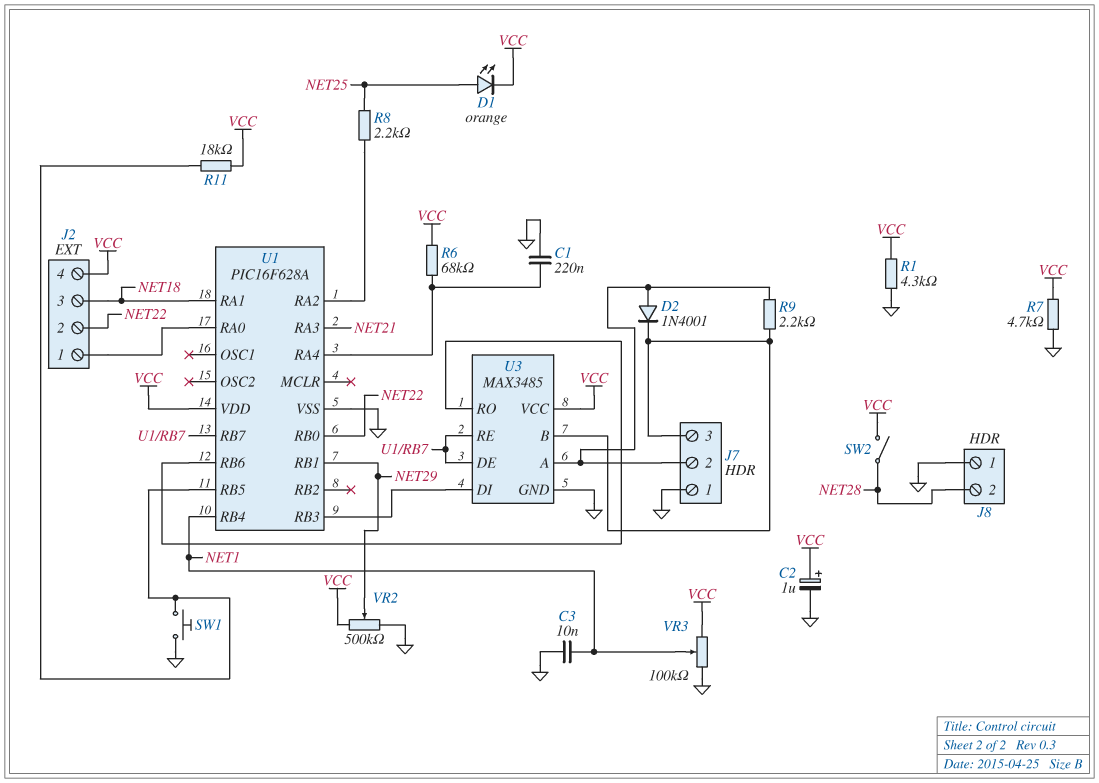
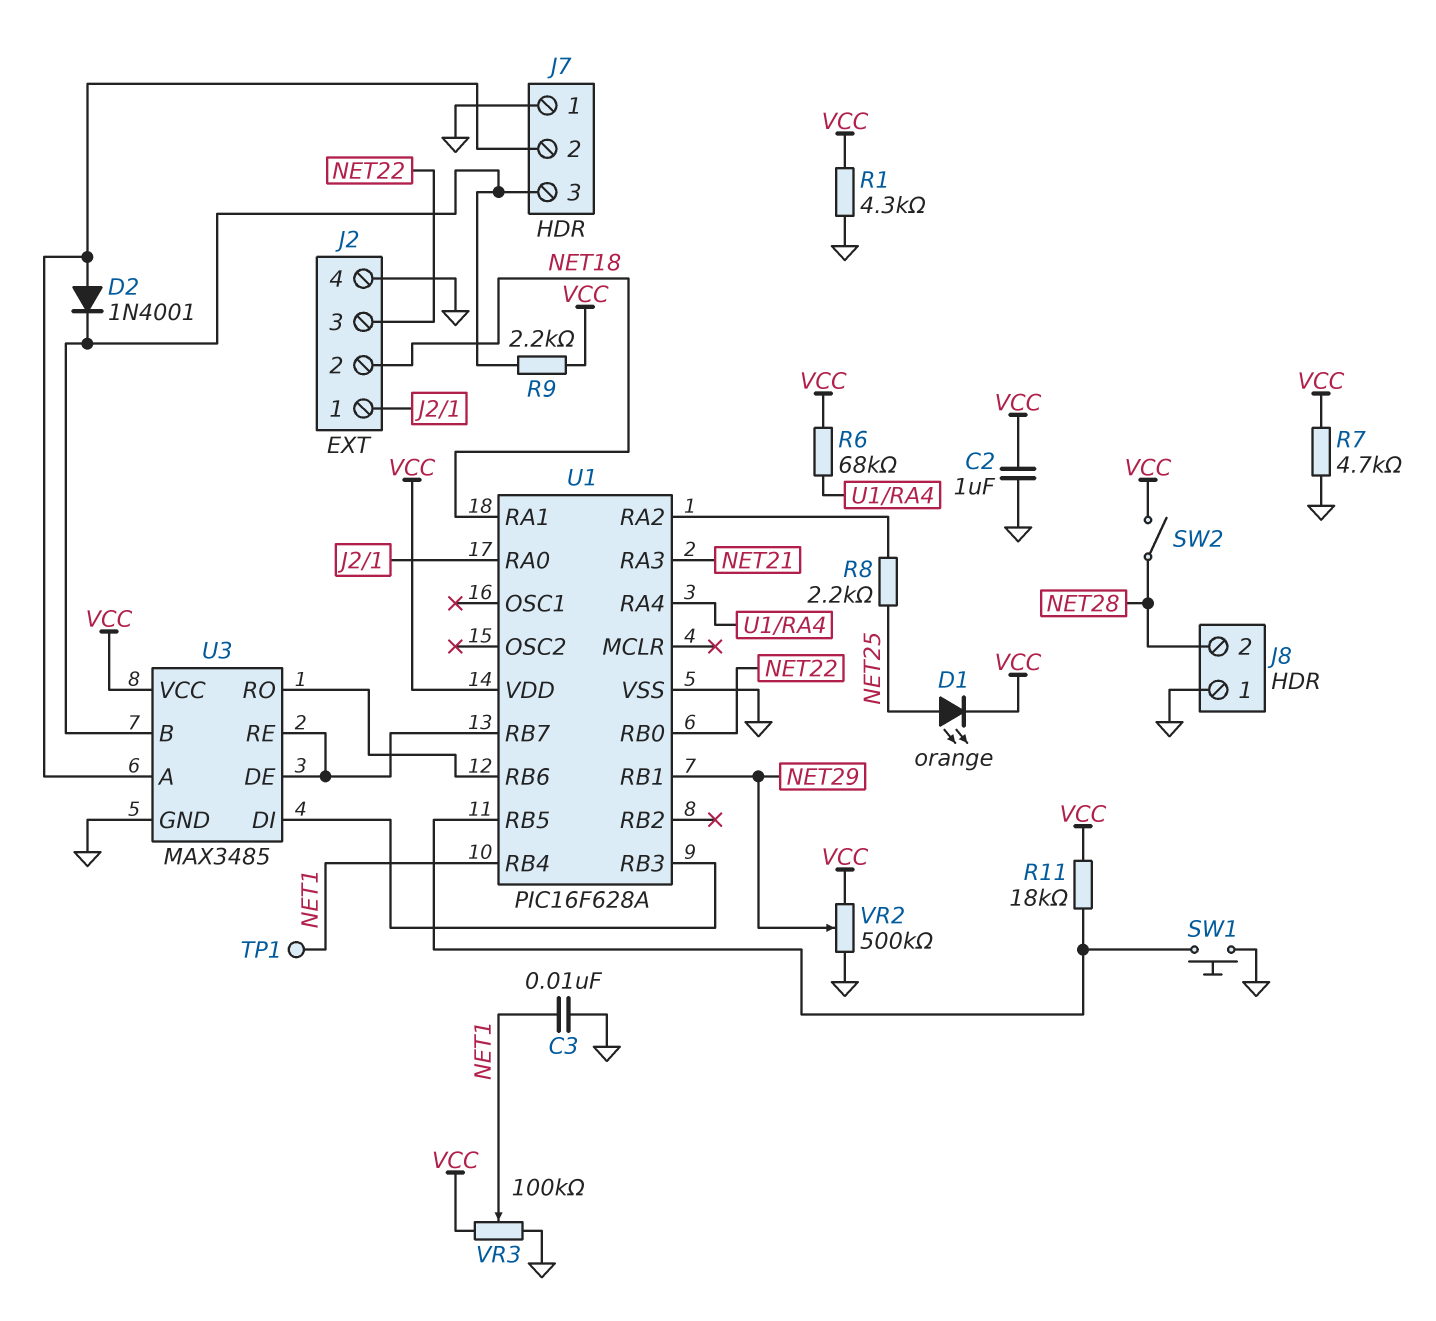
C1: 220nF (GND, U1/RA4) -> none
C2: 1uF (plus VCC, minus GND) -> 1uF (GND, VCC)
J2 pin 2: NET22 -> NET18
J2 pin 3: NET18 -> NET22
J2 pin 4: VCC -> GND
R9: 2.2k (J7/2, J7/3) -> 2.2k (J7/3, VCC)
TP1: none -> test point (NET1)

